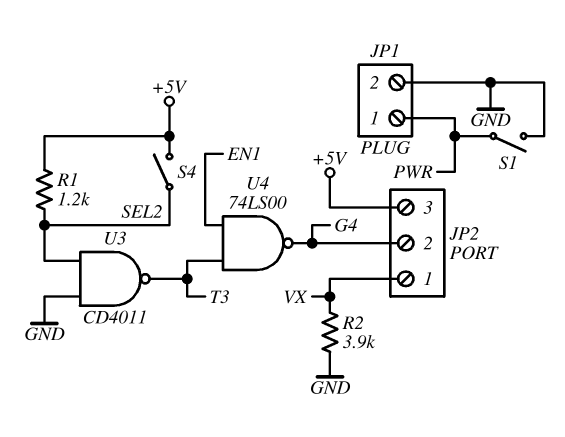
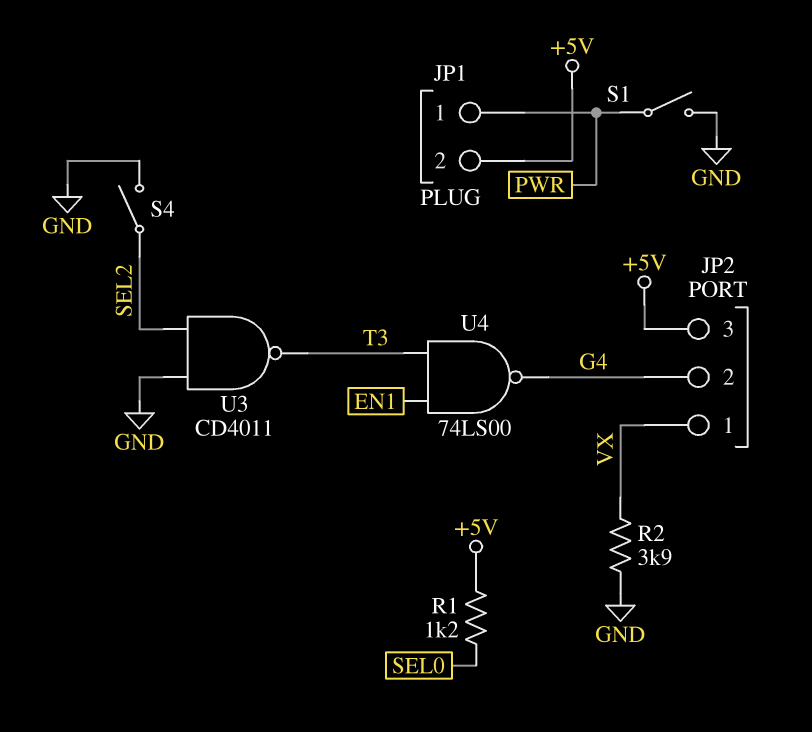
JP1 pin 2: GND -> +5V
R1: 1.2k (+5V, SEL2) -> 1.2k (+5V, SEL0)
S4: switch (+5V, SEL2) -> switch (GND, SEL2)

